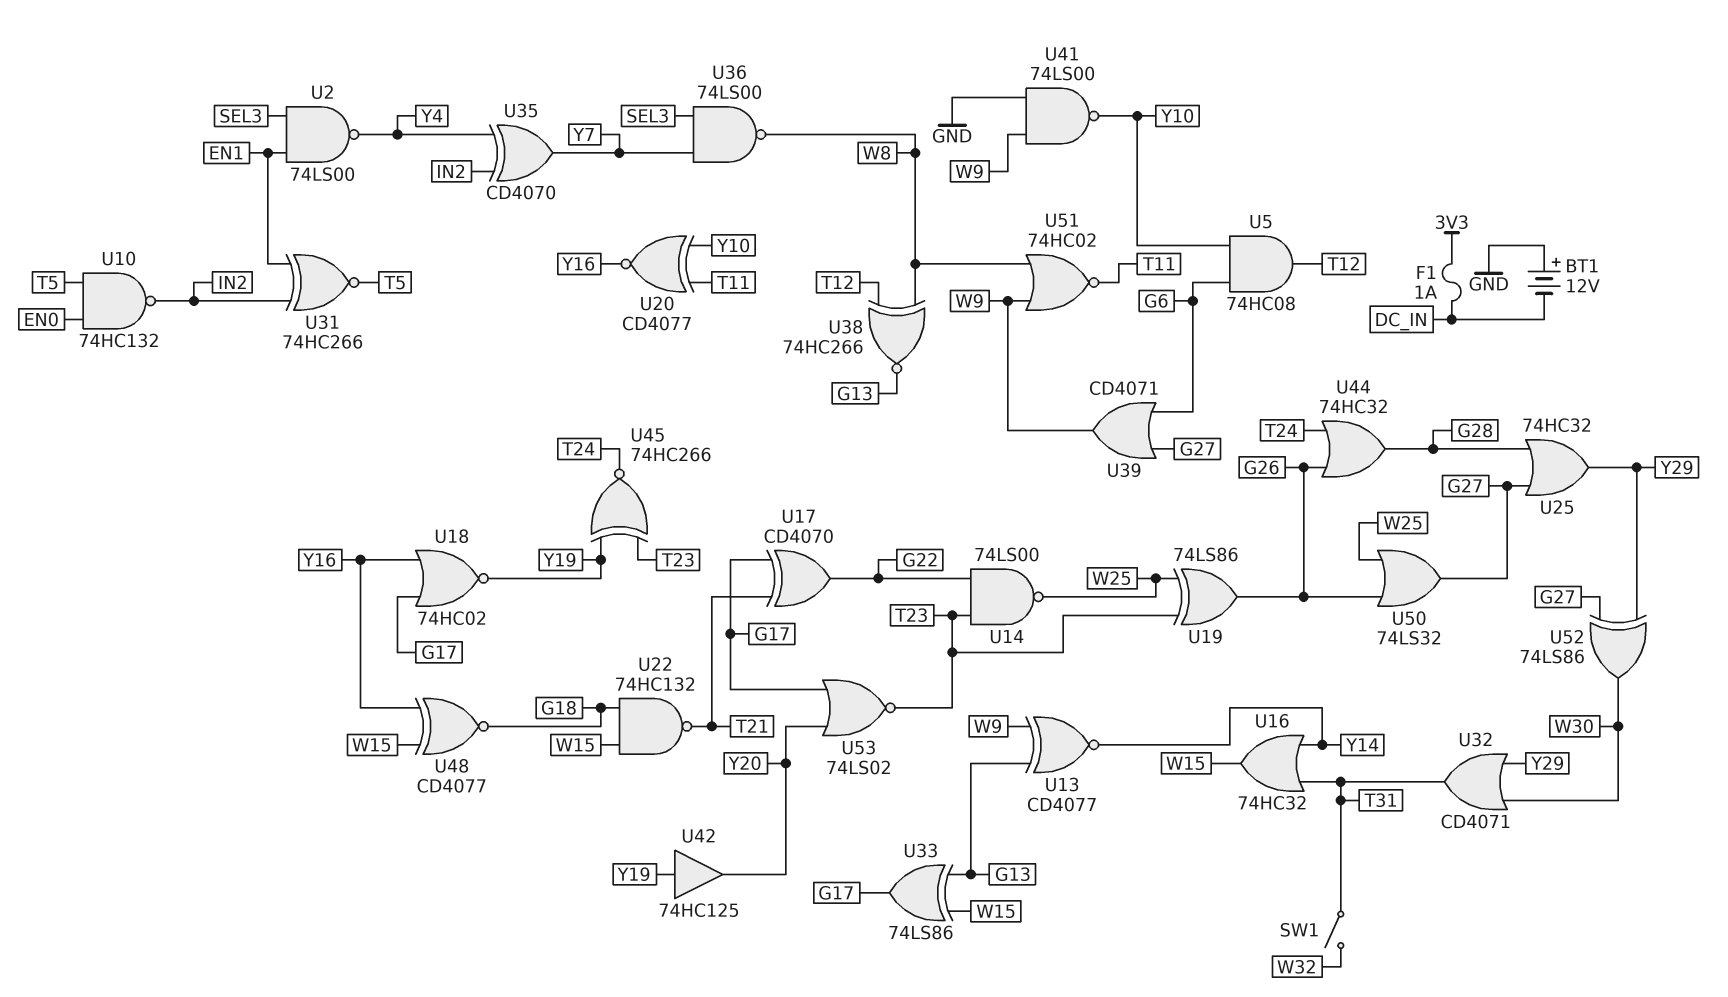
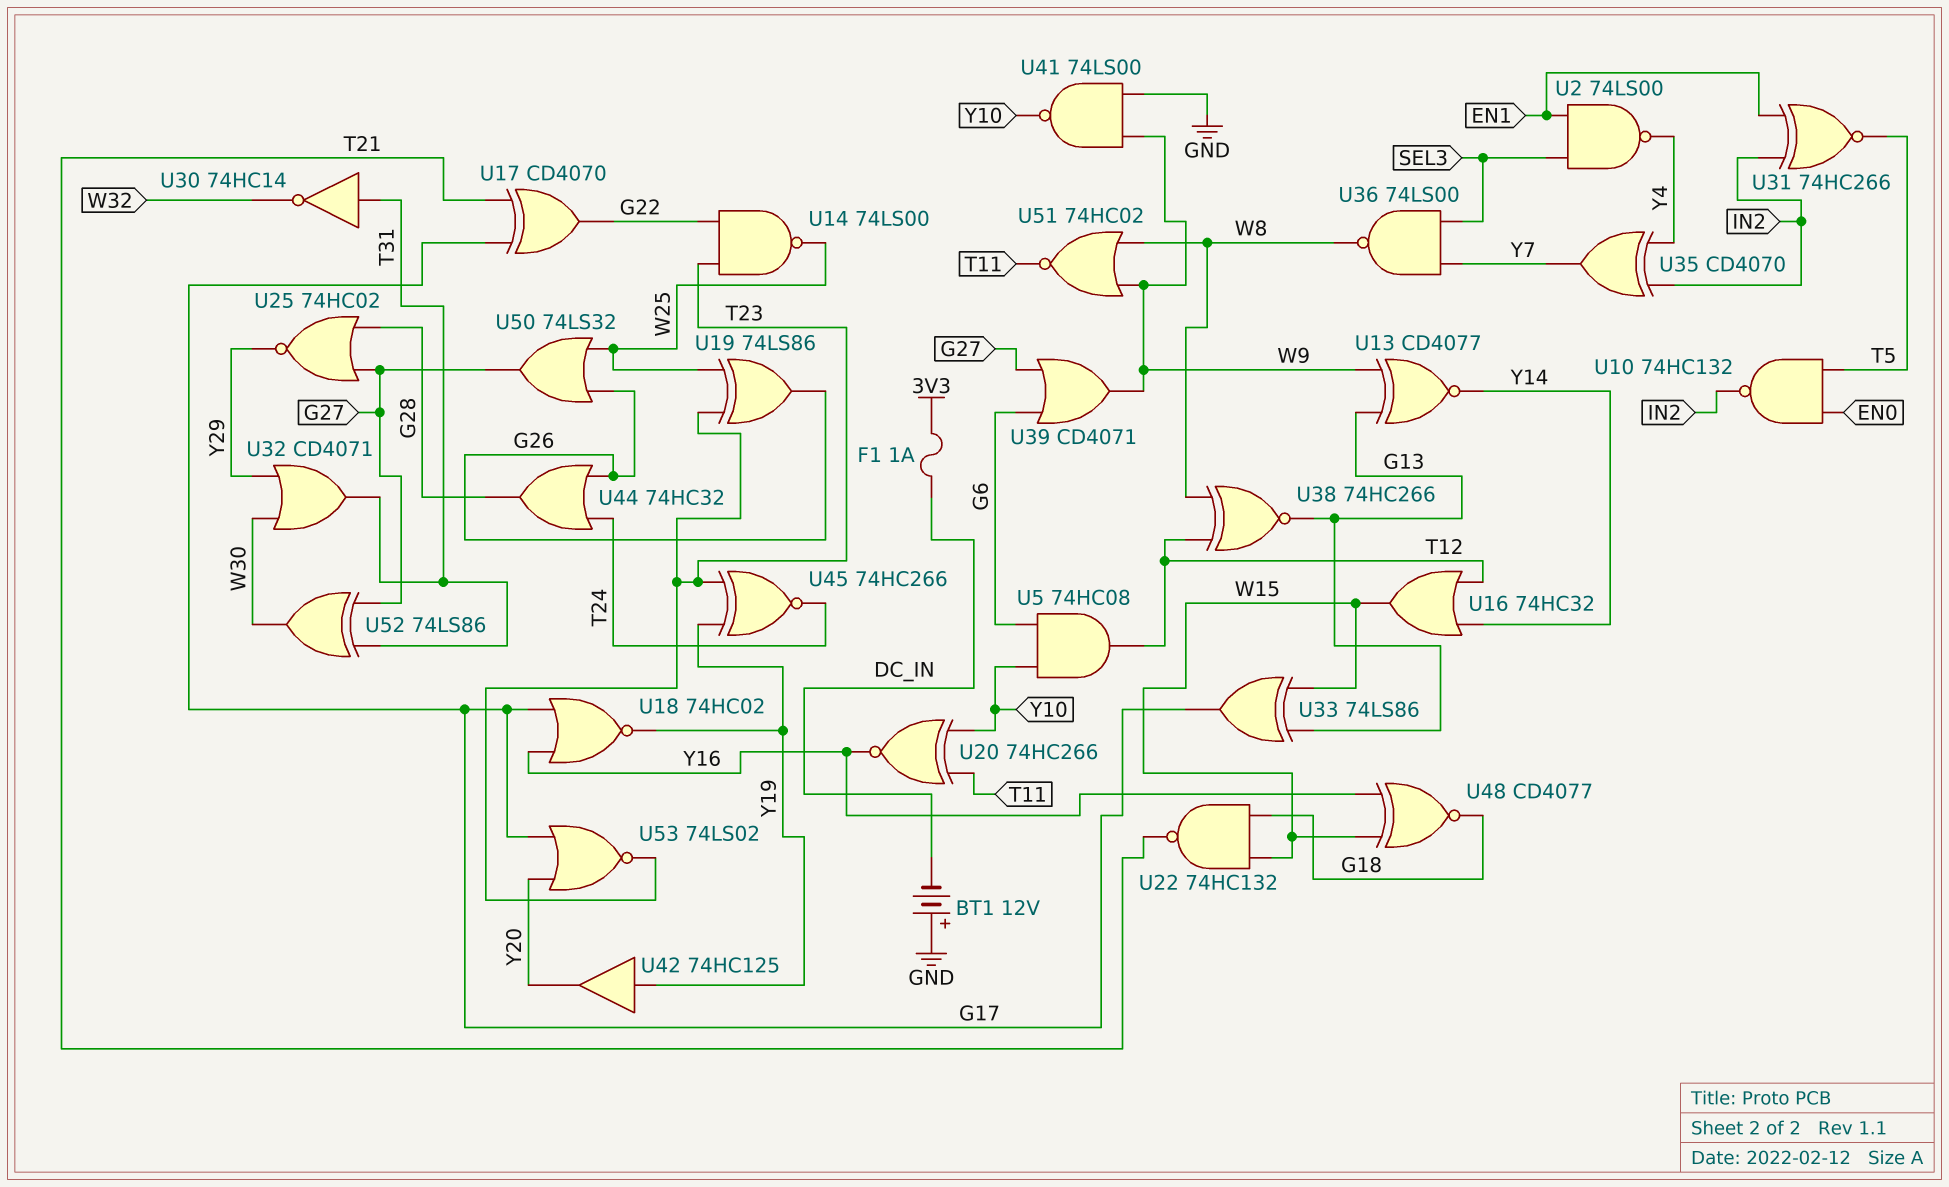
SW1: switch (T31, W32) -> none
U16: OR 74HC32 (in T31, in Y14, out W15) -> OR 74HC32 (in T12, in Y14, out W15)
U20: XNOR CD4077 (in T11, in Y10, out Y16) -> XNOR 74HC266 (in T11, in Y10, out Y16)
U25: OR 74HC32 (in G27, in G28, out Y29) -> NOR 74HC02 (in G27, in G28, out Y29)
U30: none -> NOT 74HC14 (in T31, out W32)
U52: XOR 74LS86 (in G27, in Y29, out W30) -> XOR 74LS86 (in G27, in T31, out W30)

